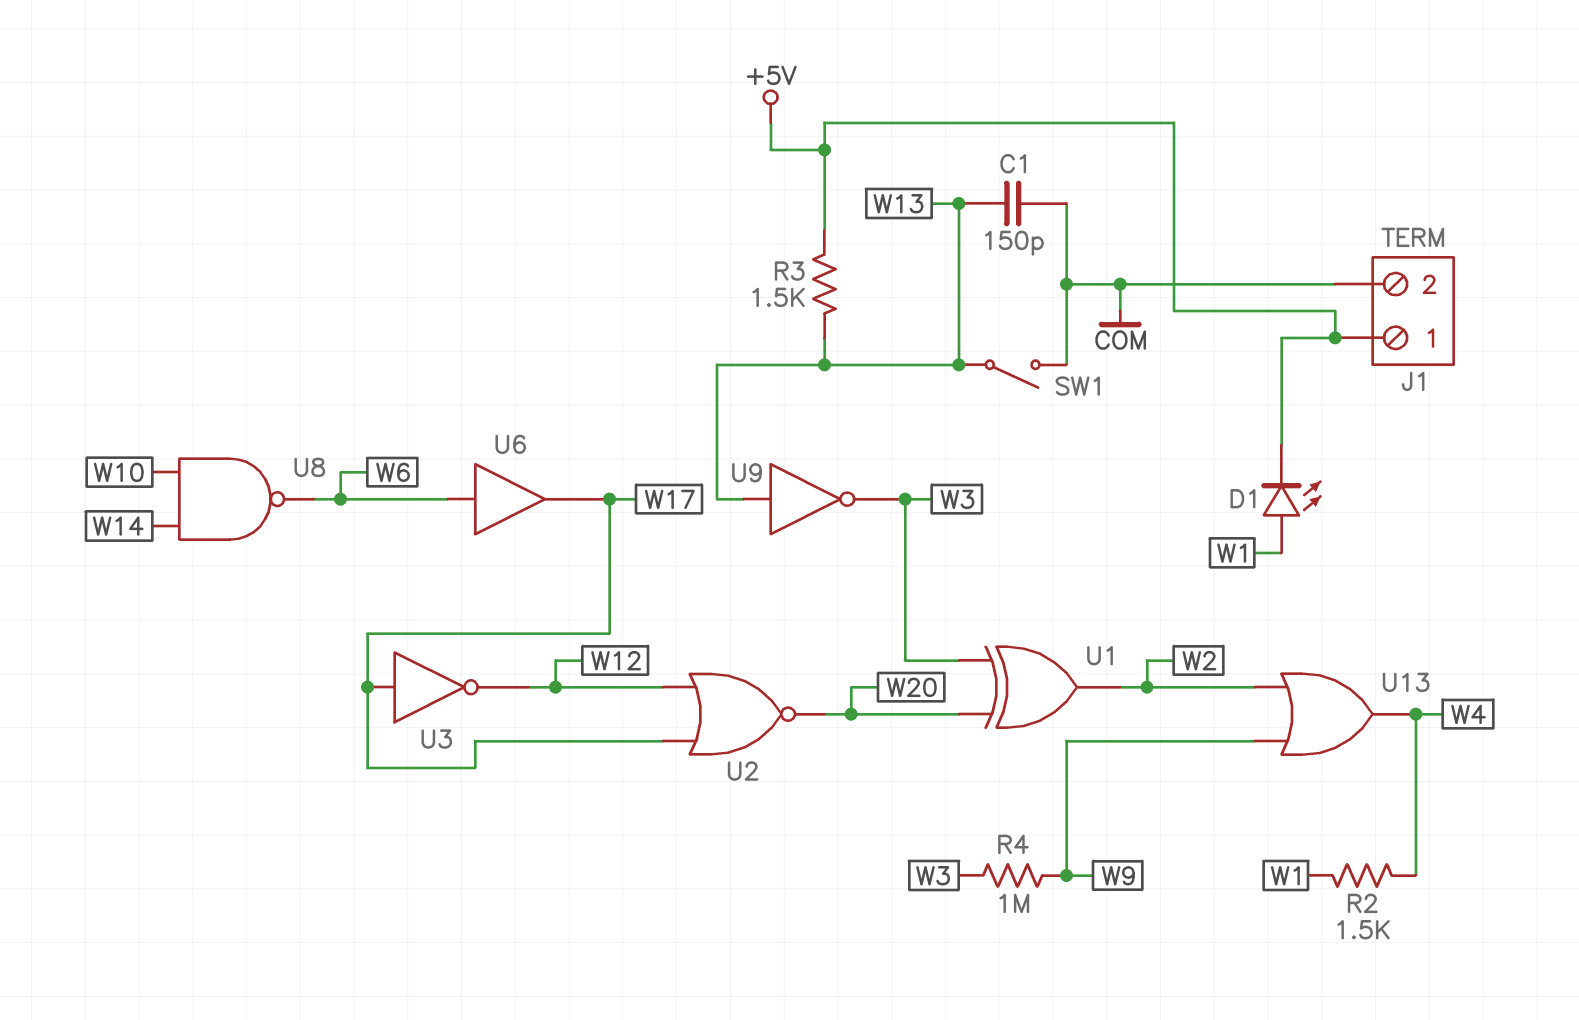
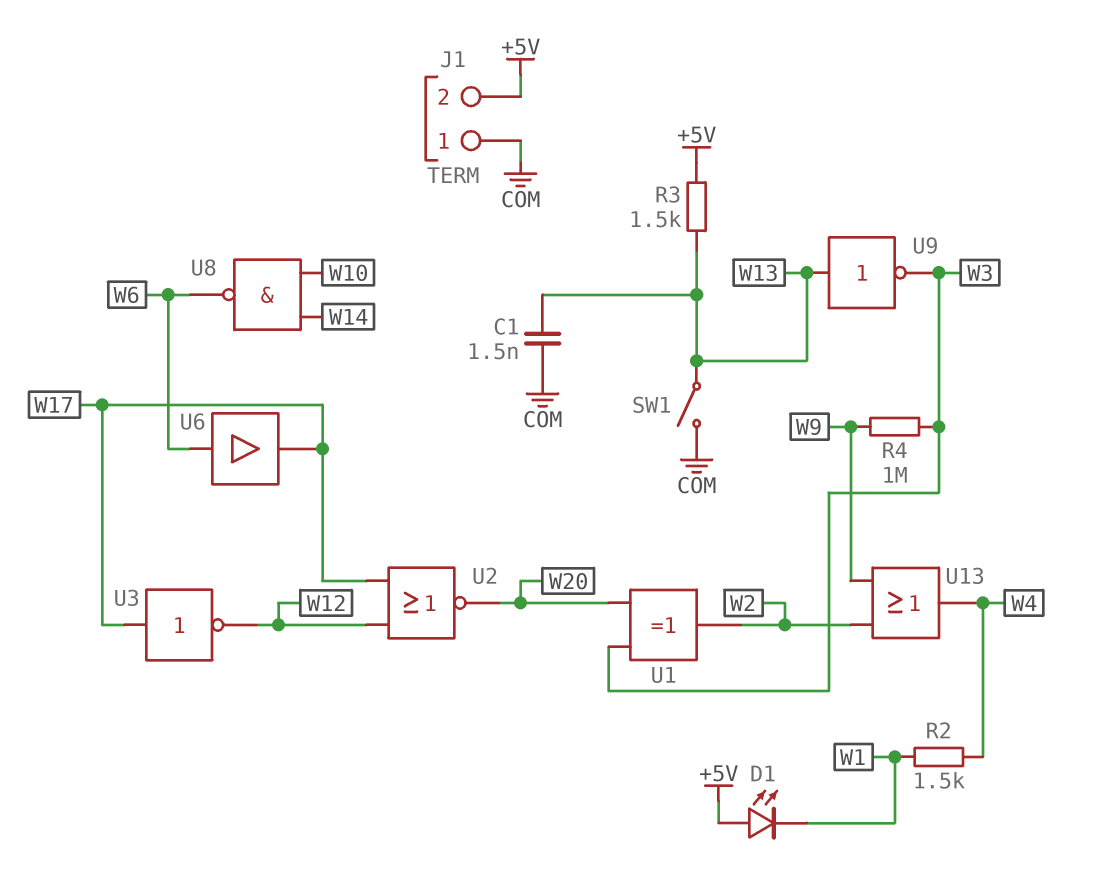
C1: 150pF (COM, W13) -> 1.5nF (COM, W13)
D1: LED (A W1, K +5V) -> LED (A +5V, K W1)
J1 pin 1: +5V -> COM
J1 pin 2: COM -> +5V

